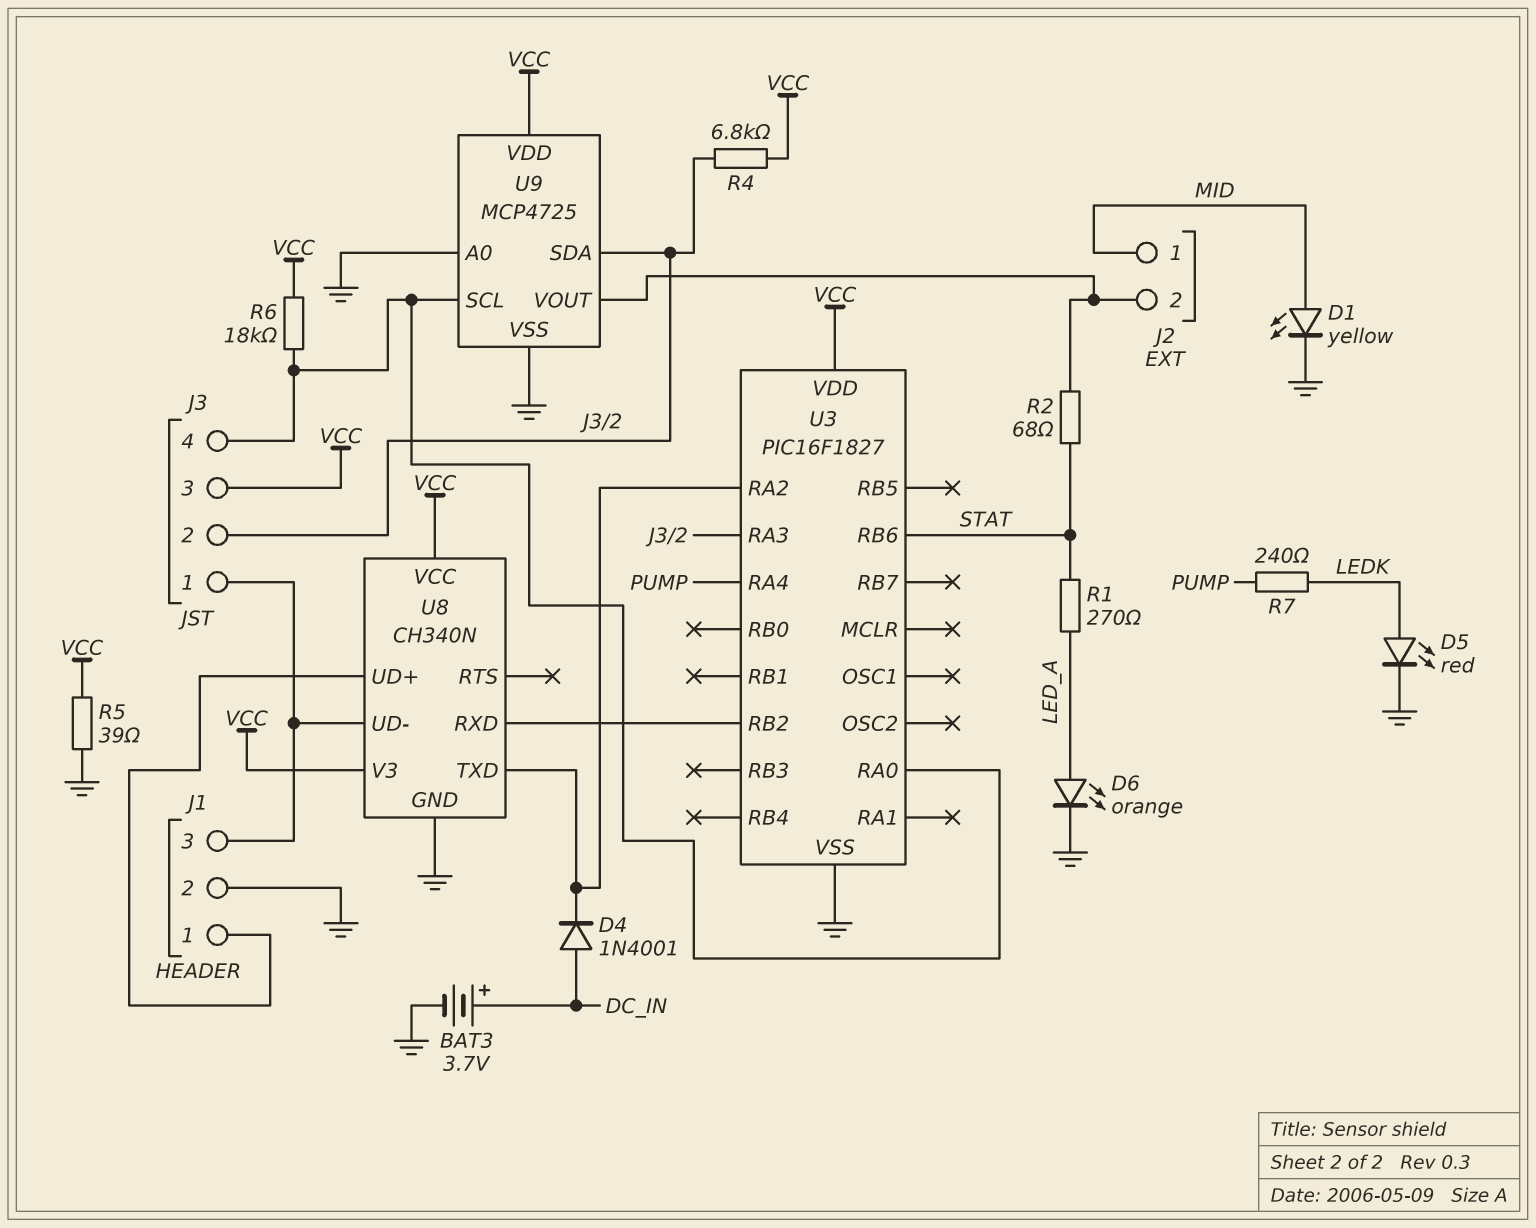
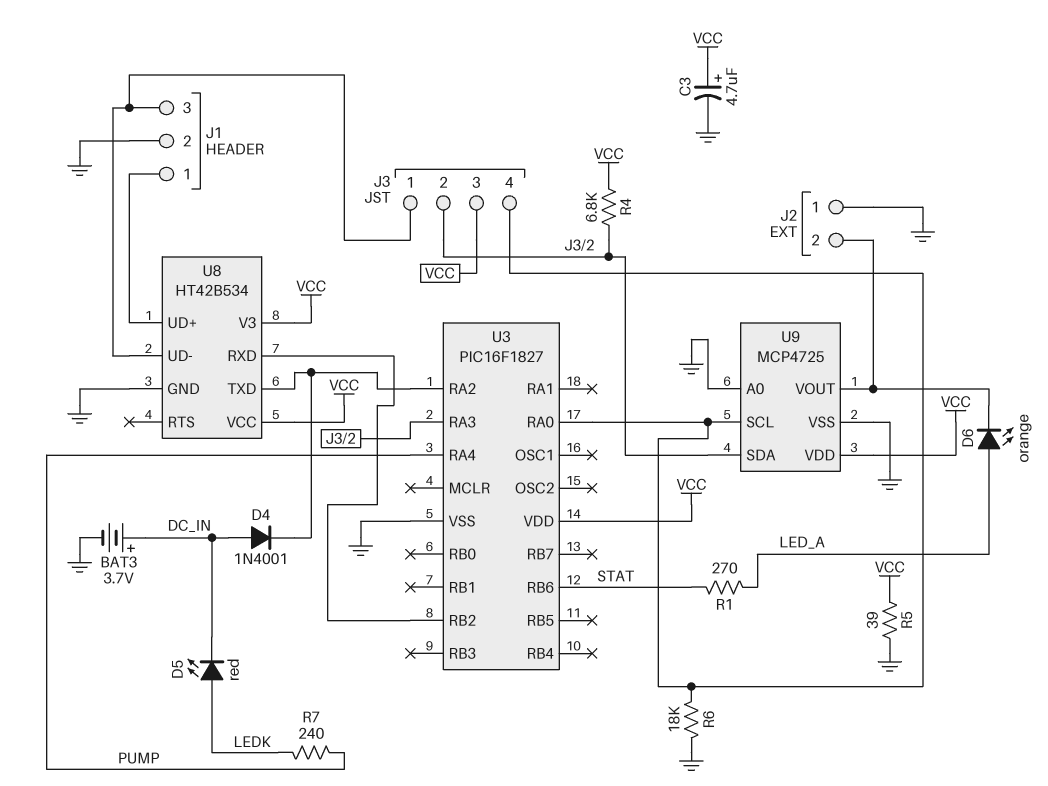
C3: none -> 4.7uF (plus VCC, minus GND)
D1: LED yellow (A MID, K GND) -> none
D5: LED red (A LEDK, K GND) -> LED red (A LEDK, K DC_IN)
D6: LED orange (A LED_A, K GND) -> LED orange (A LED_A, K J2/2)
J2 pin 1: MID -> GND
R2: 68 (J2/2, STAT) -> none
R6: 18k (J3/4, VCC) -> 18k (GND, J3/4)
U8: CH340N -> HT42B534

